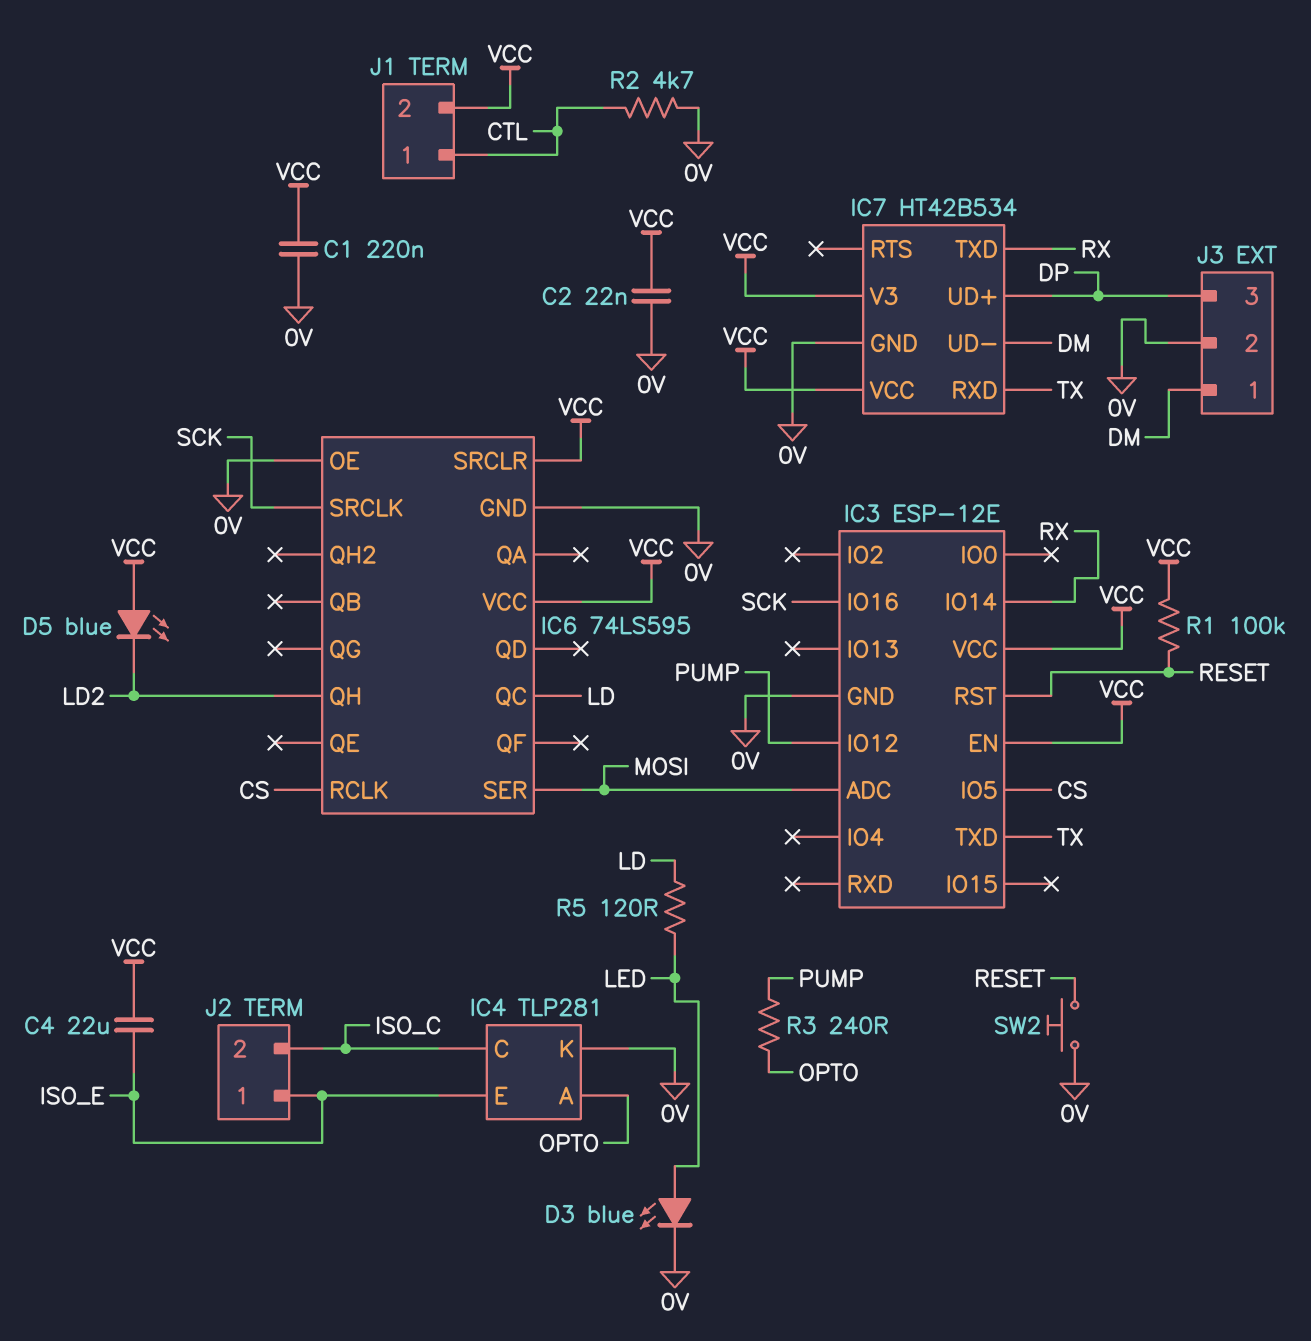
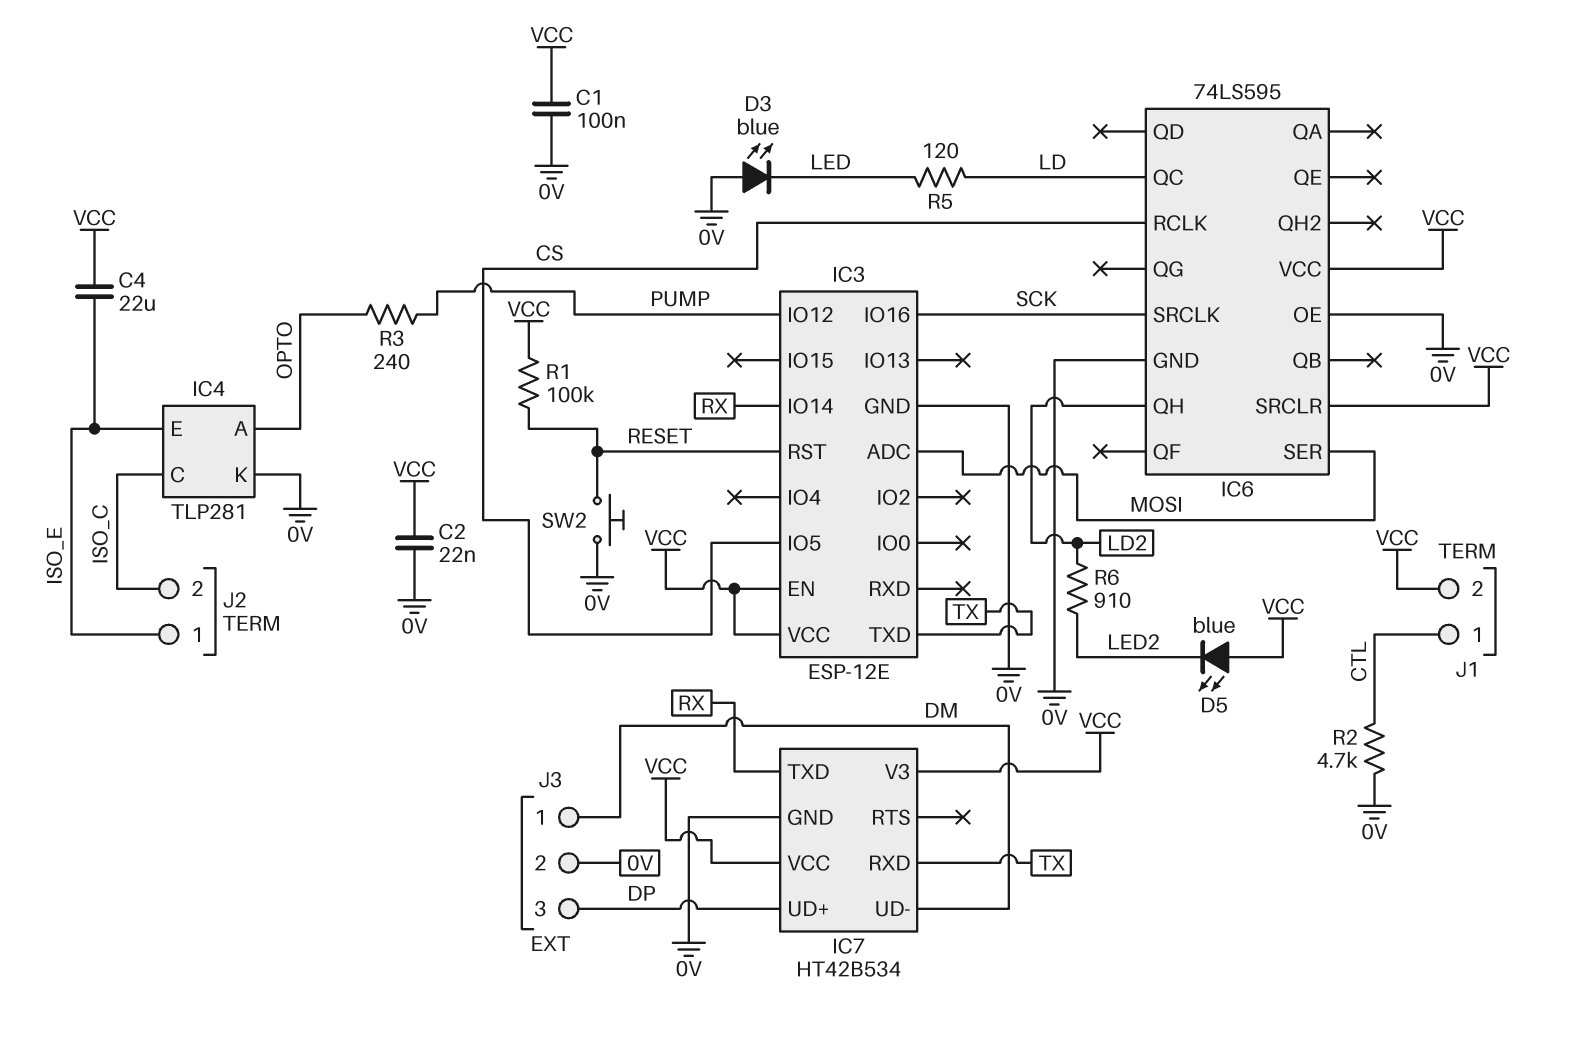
C1: 220nF (0V, VCC) -> 100nF (0V, VCC)
D3: LED blue (A LED, K 0V) -> LED blue (A 0V, K LED)
D5: LED blue (A VCC, K LD2) -> LED blue (A VCC, K LED2)
R6: none -> 910 (LD2, LED2)

